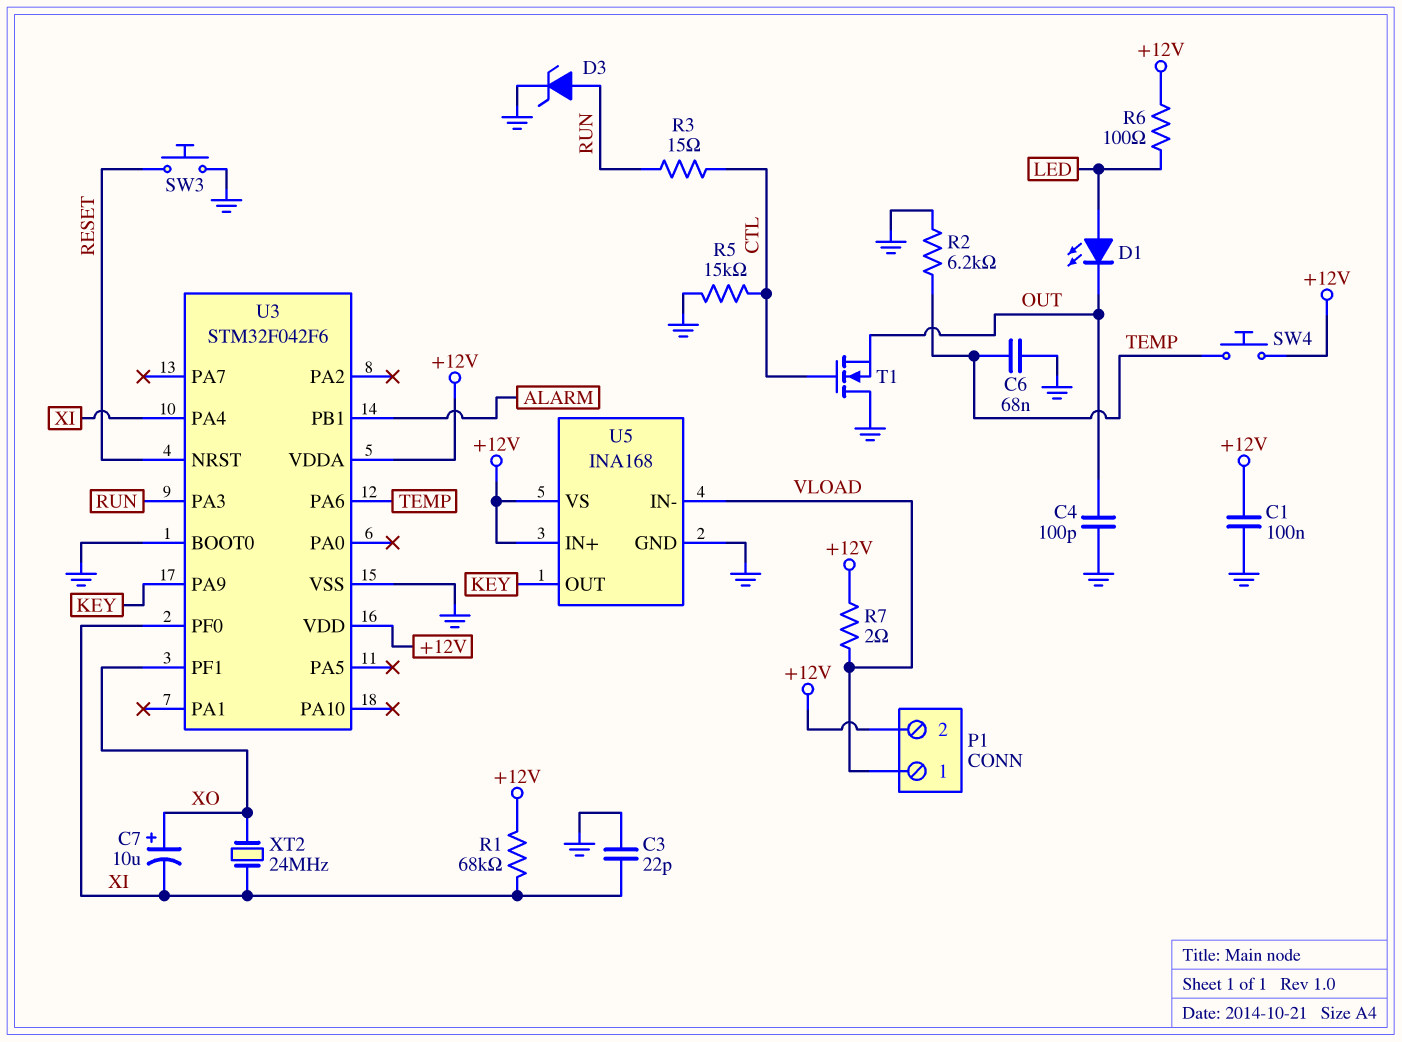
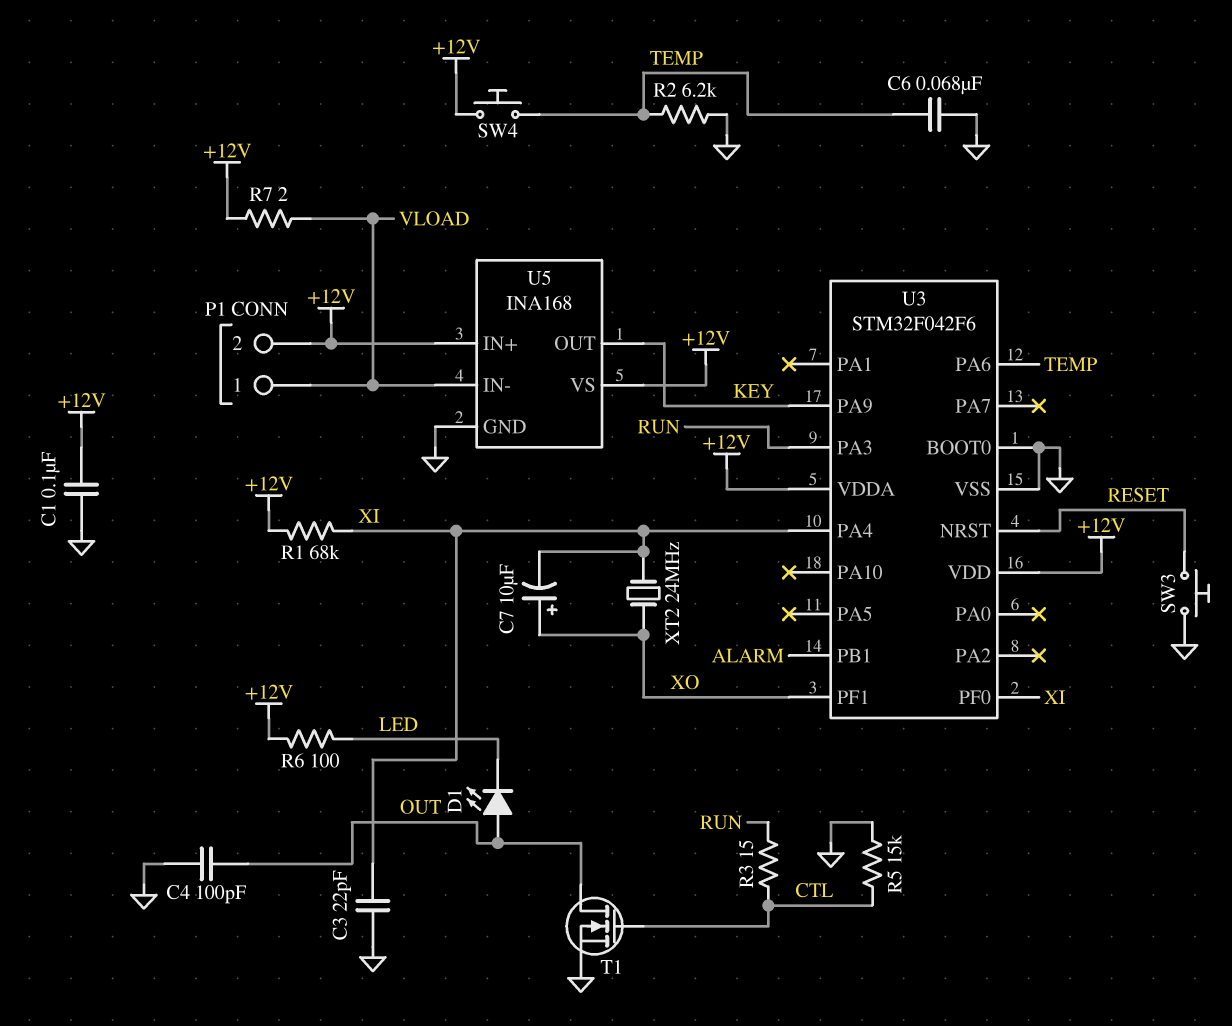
D1: LED (A LED, K OUT) -> LED (A OUT, K LED)
D3: zener (A RUN, K GND) -> none
T1: NMOS (G CTL, D GND, S OUT) -> NMOS (G CTL, D OUT, S GND)

